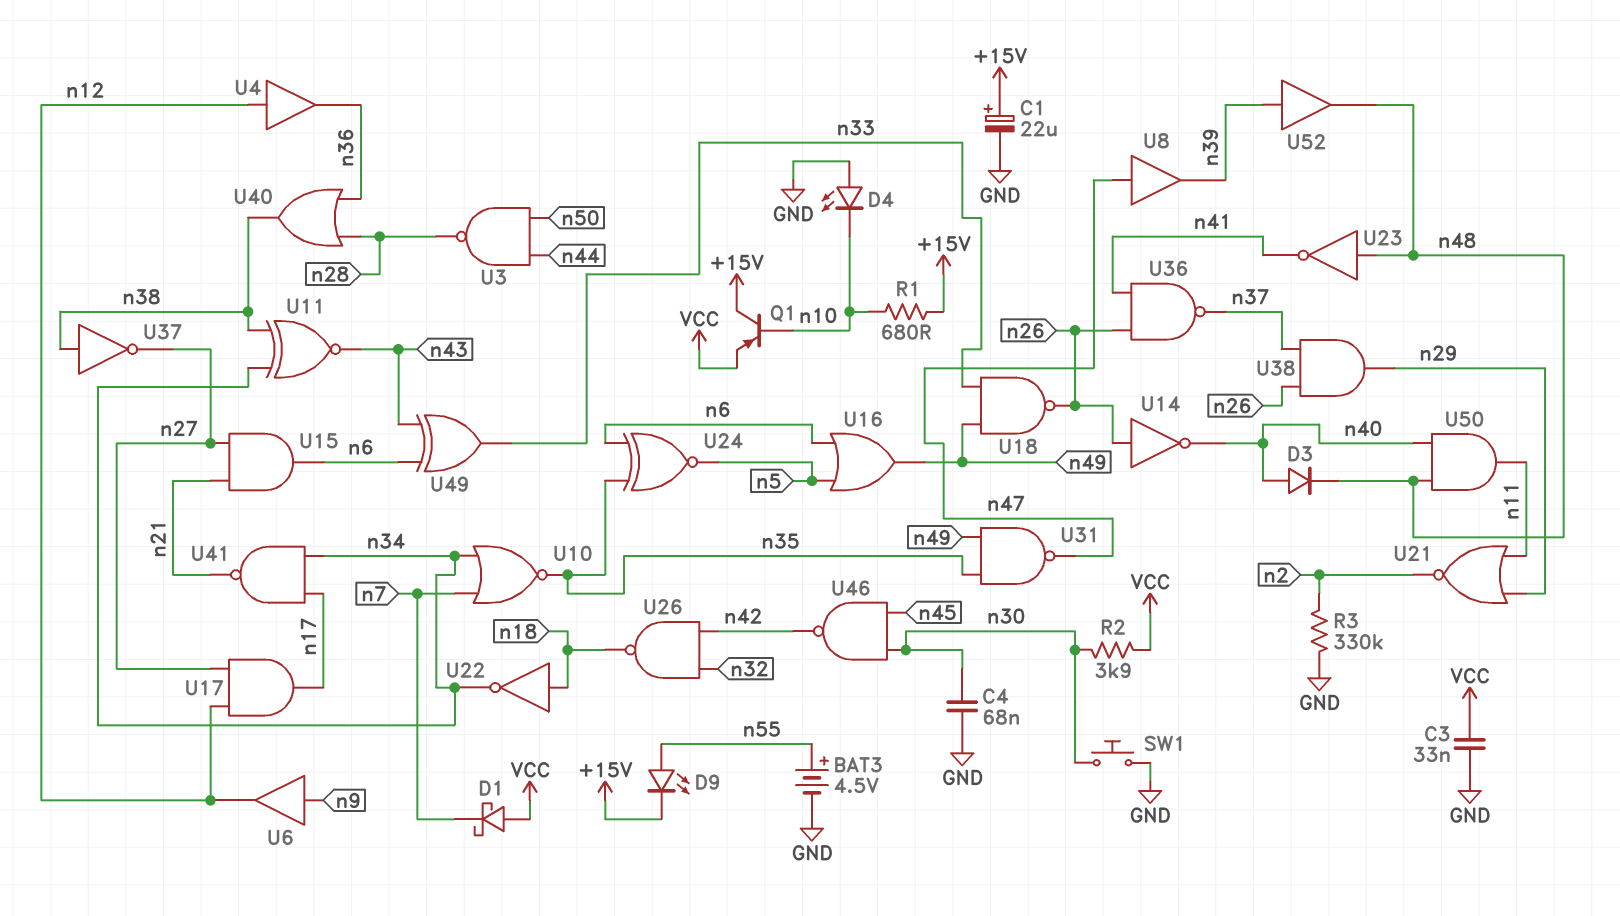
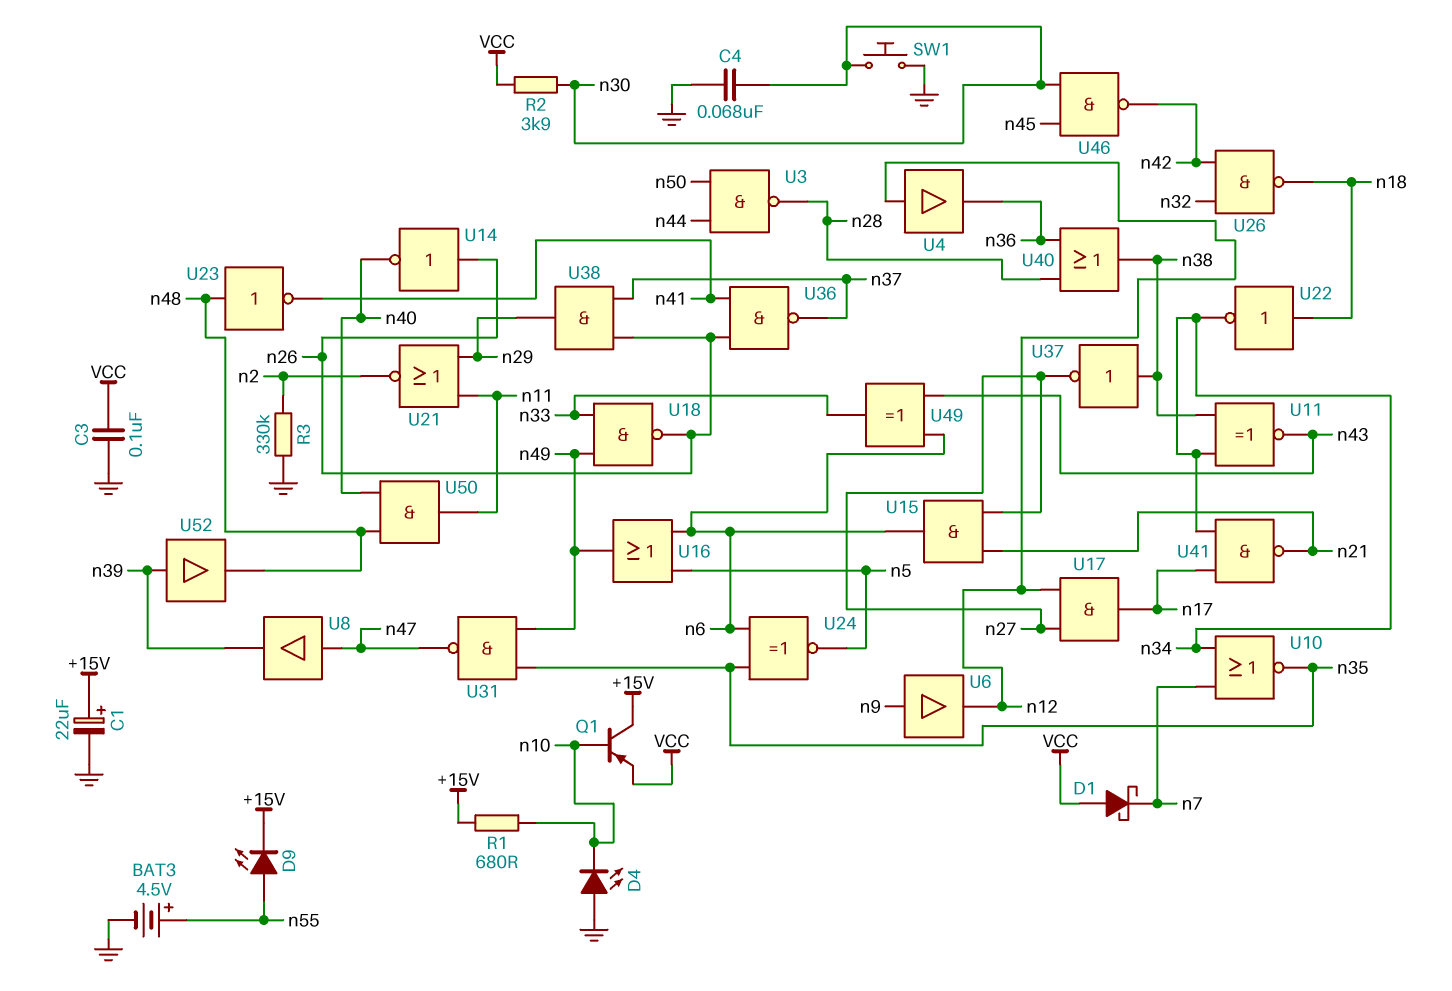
C3: 33nF (GND, VCC) -> 100nF (GND, VCC)
D3: diode (A n40, K n48) -> none

